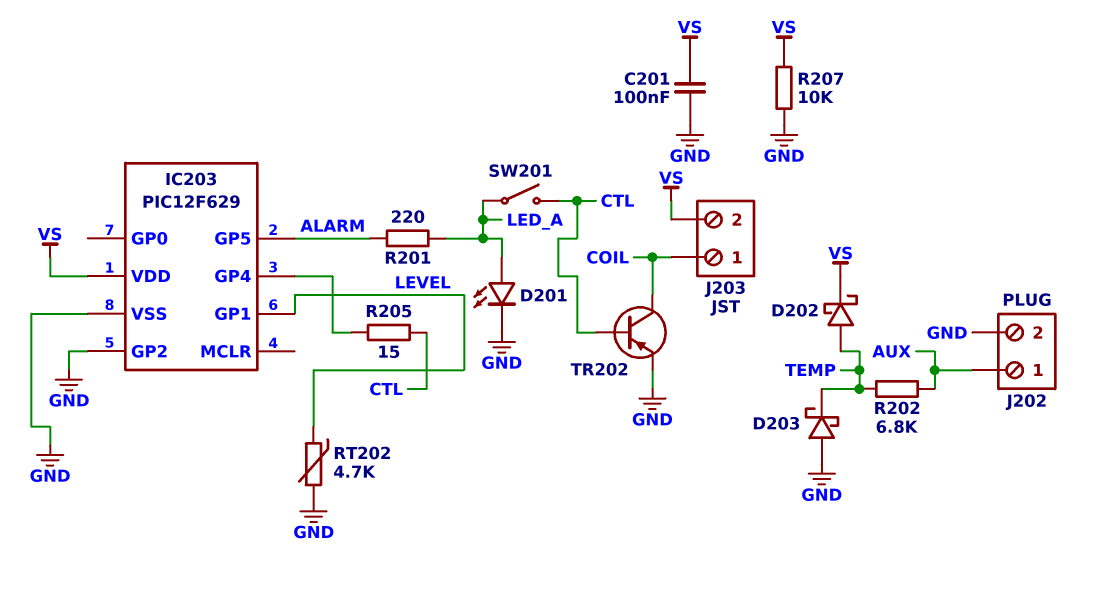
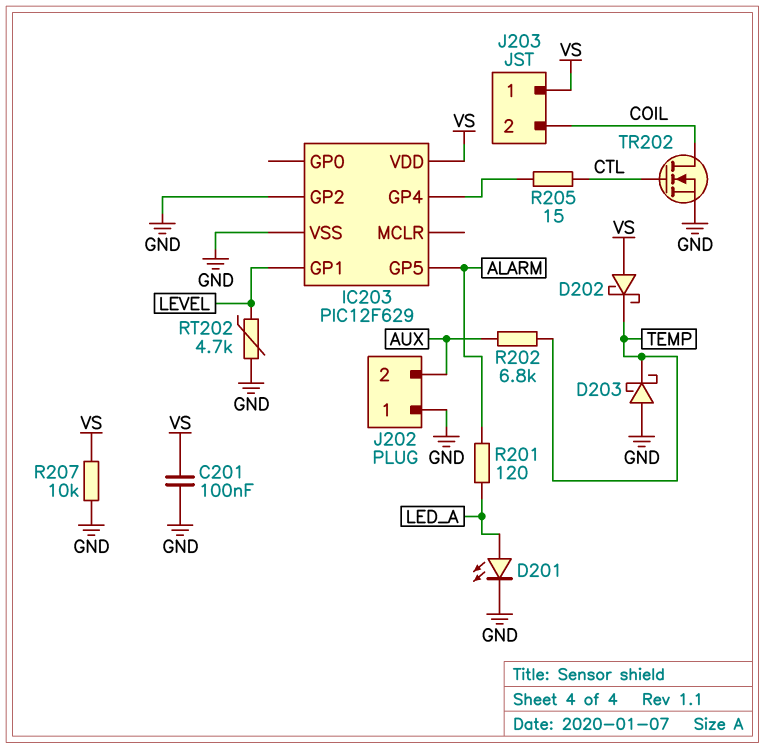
D202: schottky (A TEMP, K VS) -> schottky (A VS, K TEMP)
J202 pin 1: AUX -> GND
J202 pin 2: GND -> AUX
J203 pin 1: COIL -> VS
J203 pin 2: VS -> COIL
R201: 220 (ALARM, LED_A) -> 120 (ALARM, LED_A)
SW201: switch (CTL, LED_A) -> none
TR202: PNP (B CTL, C COIL, E GND) -> NMOS (G CTL, D COIL, S GND)

